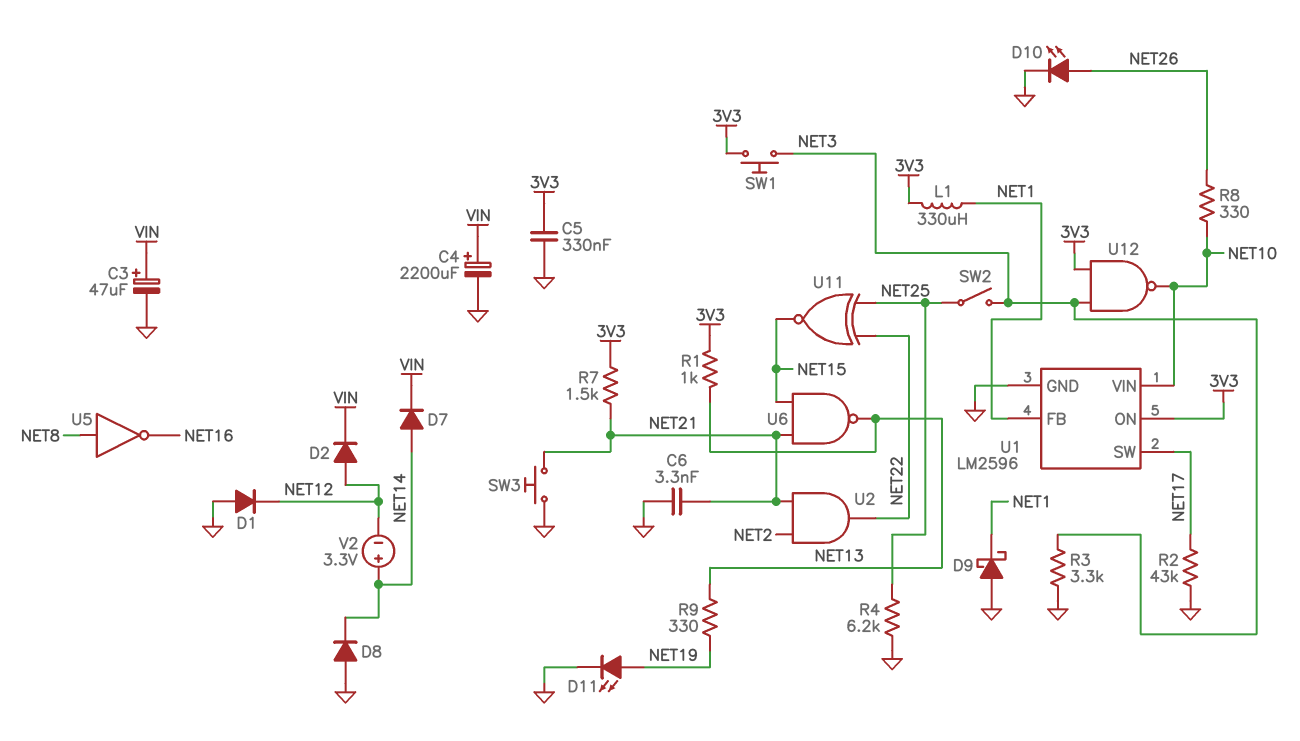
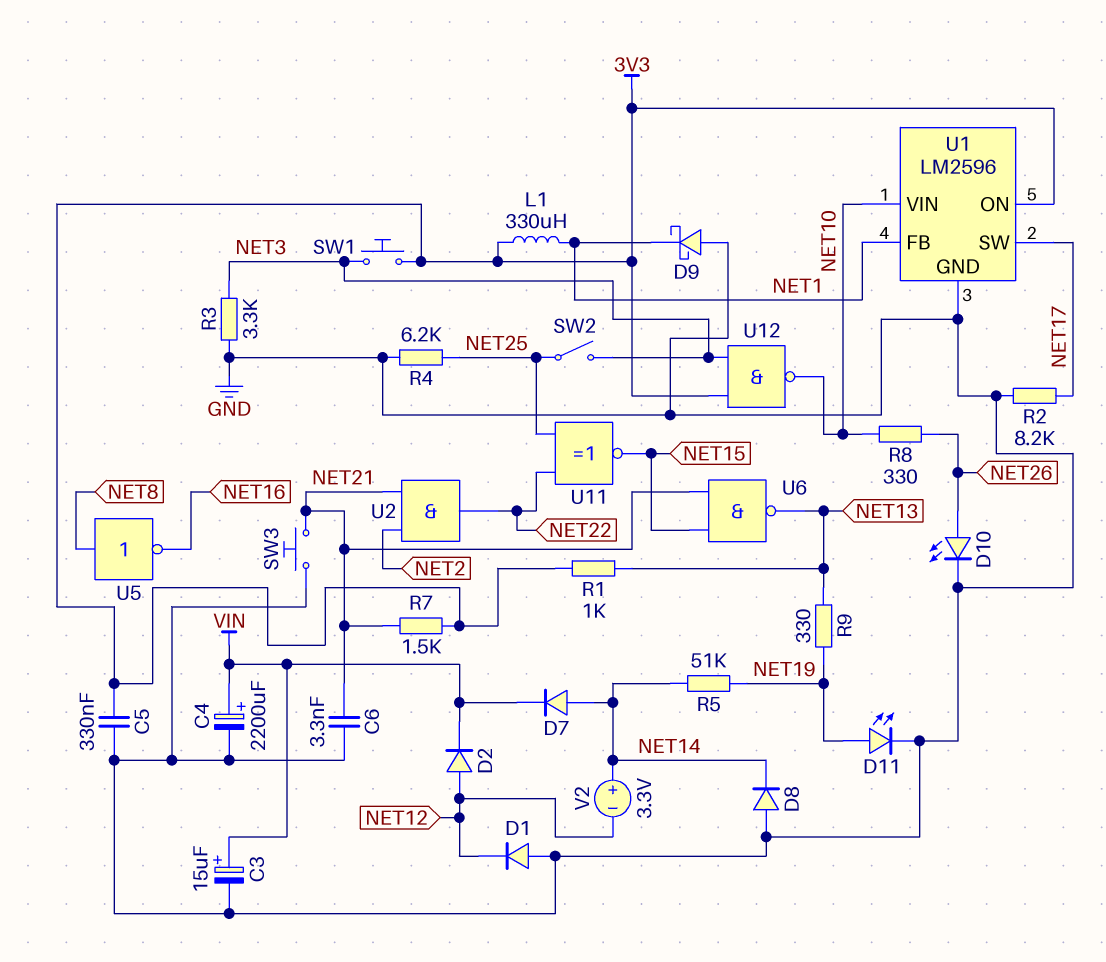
C3: 47uF (plus VIN, minus GND) -> 15uF (plus VIN, minus GND)
R2: 43k (GND, NET17) -> 8.2k (GND, NET17)
R5: none -> 51k (NET14, NET19)

